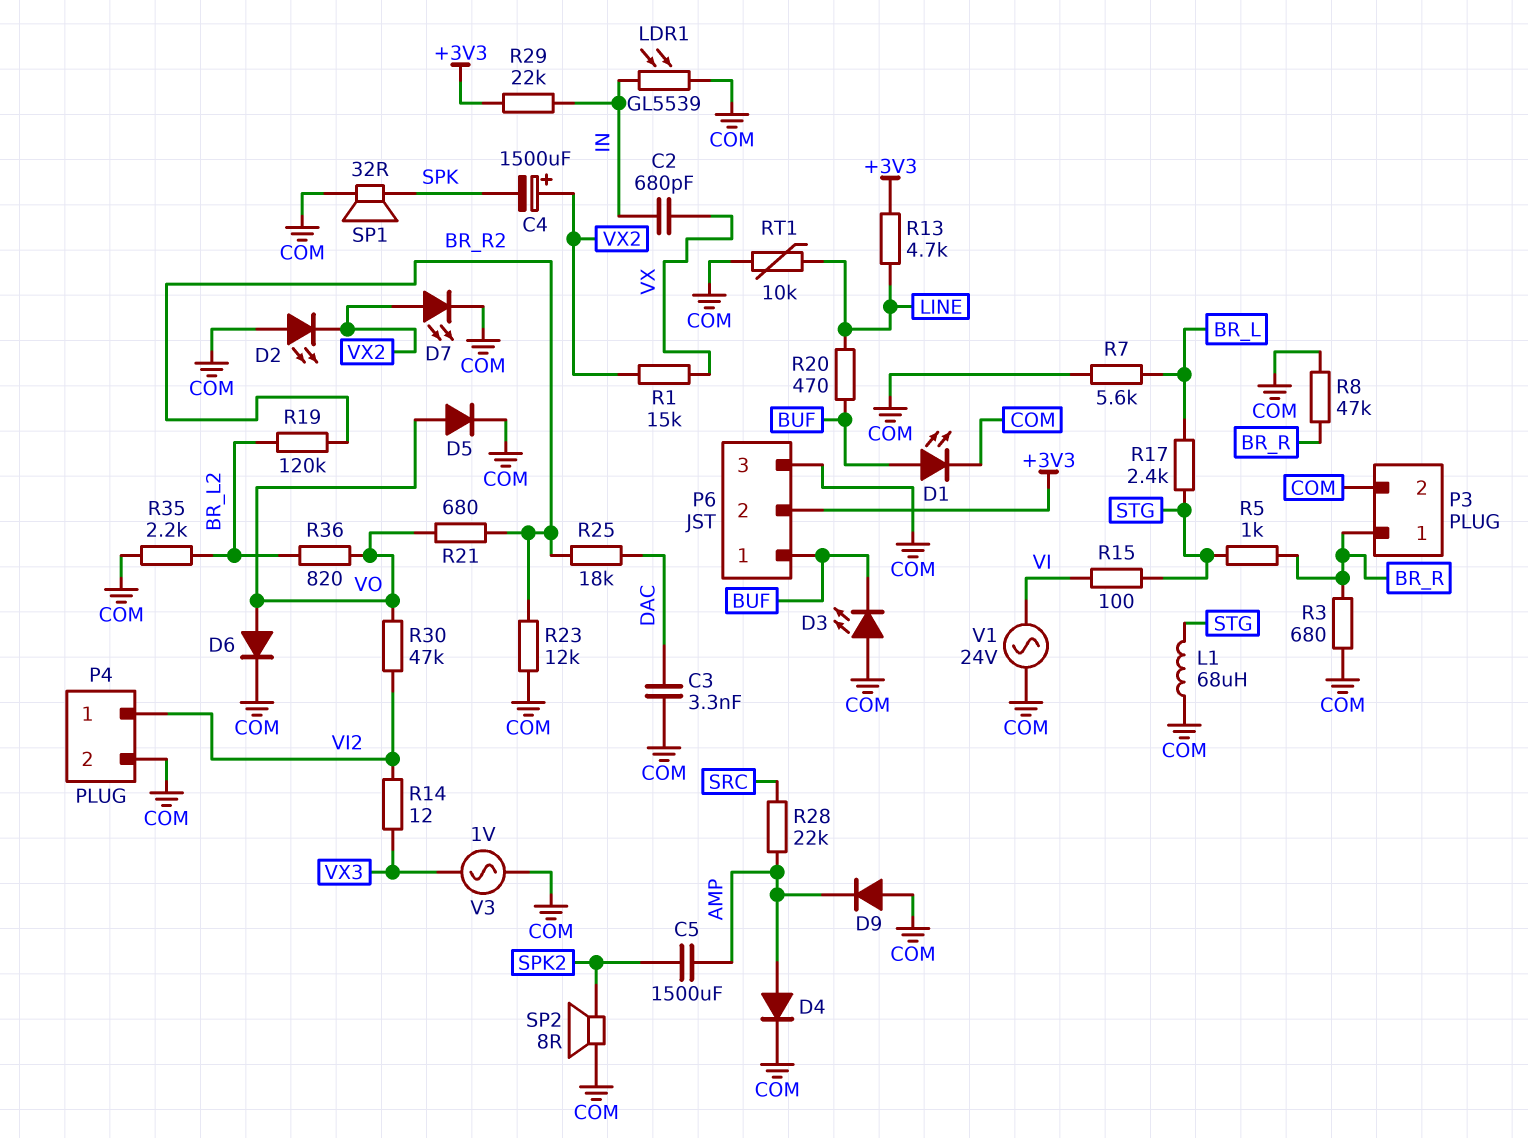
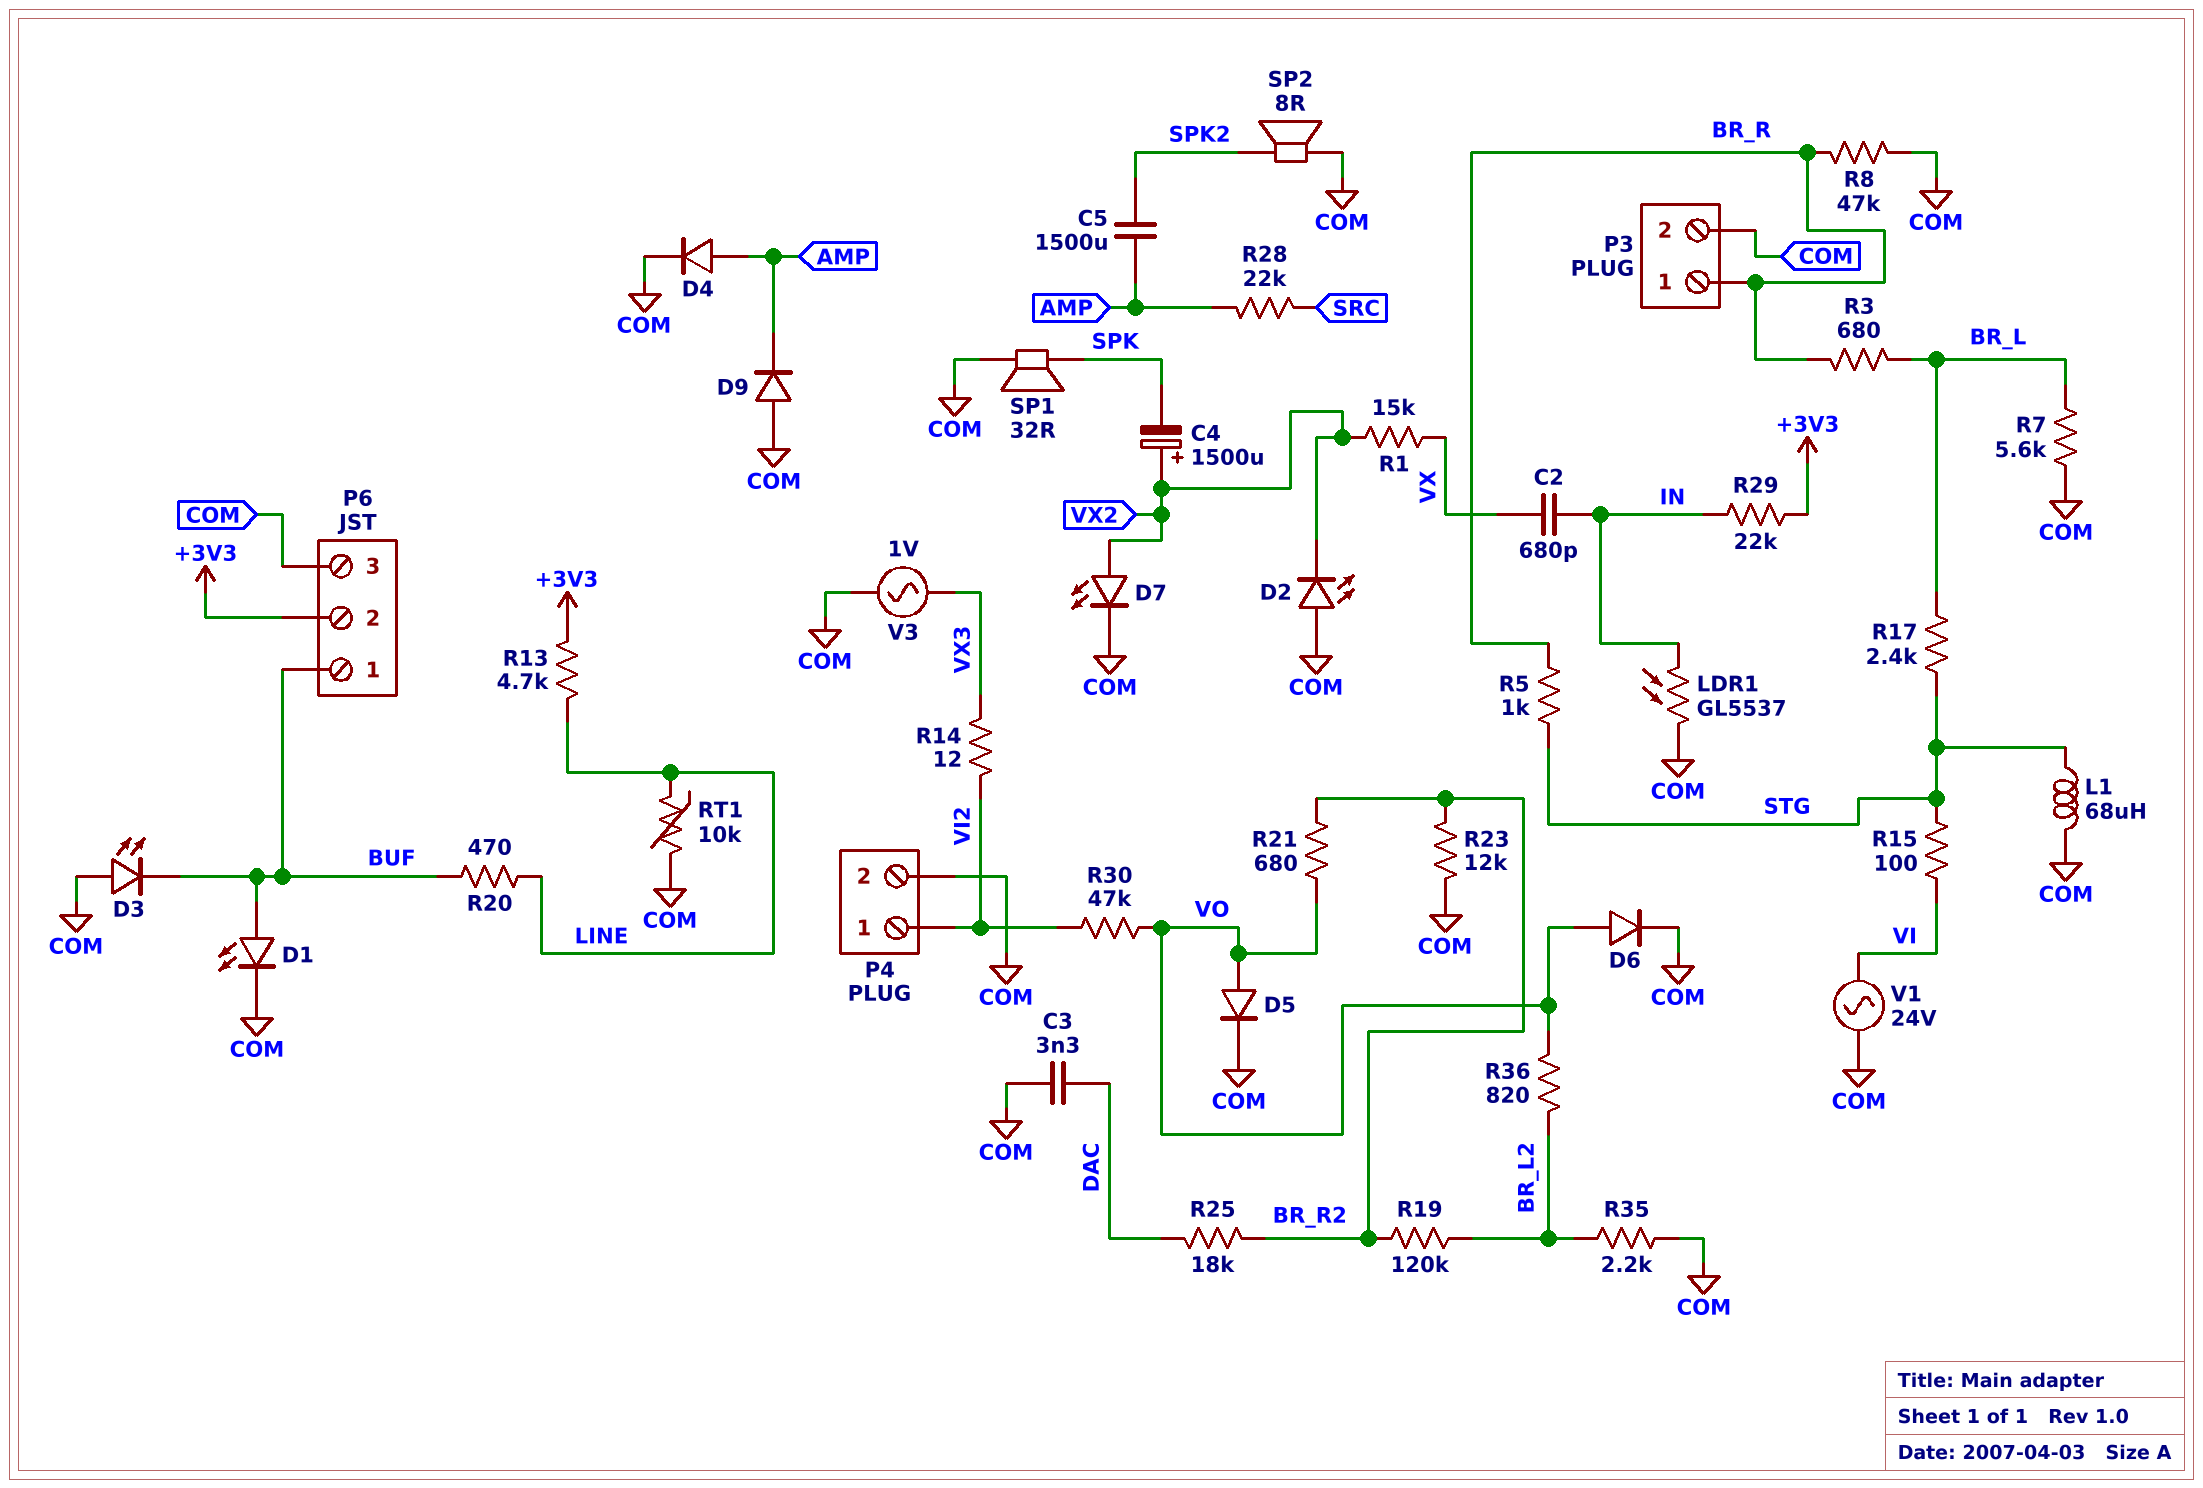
LDR1: GL5539 (COM, IN) -> GL5537 (COM, IN)
R3: 680 (BR_R, COM) -> 680 (BR_L, BR_R)

